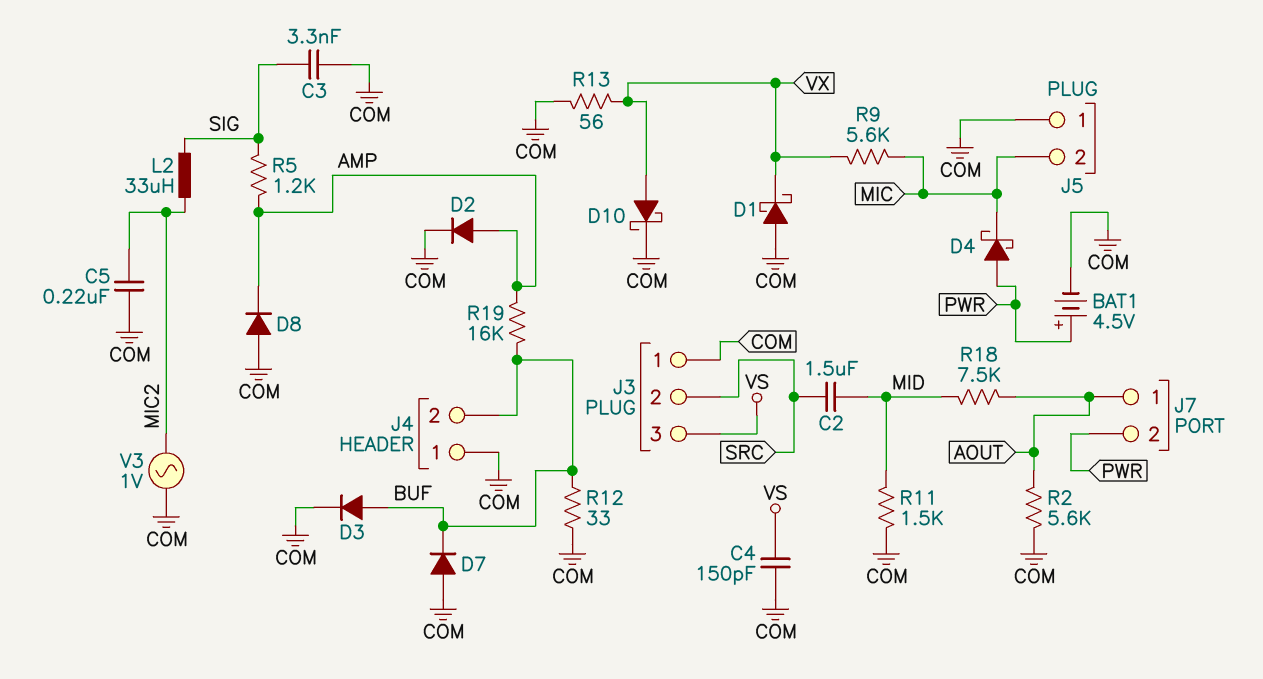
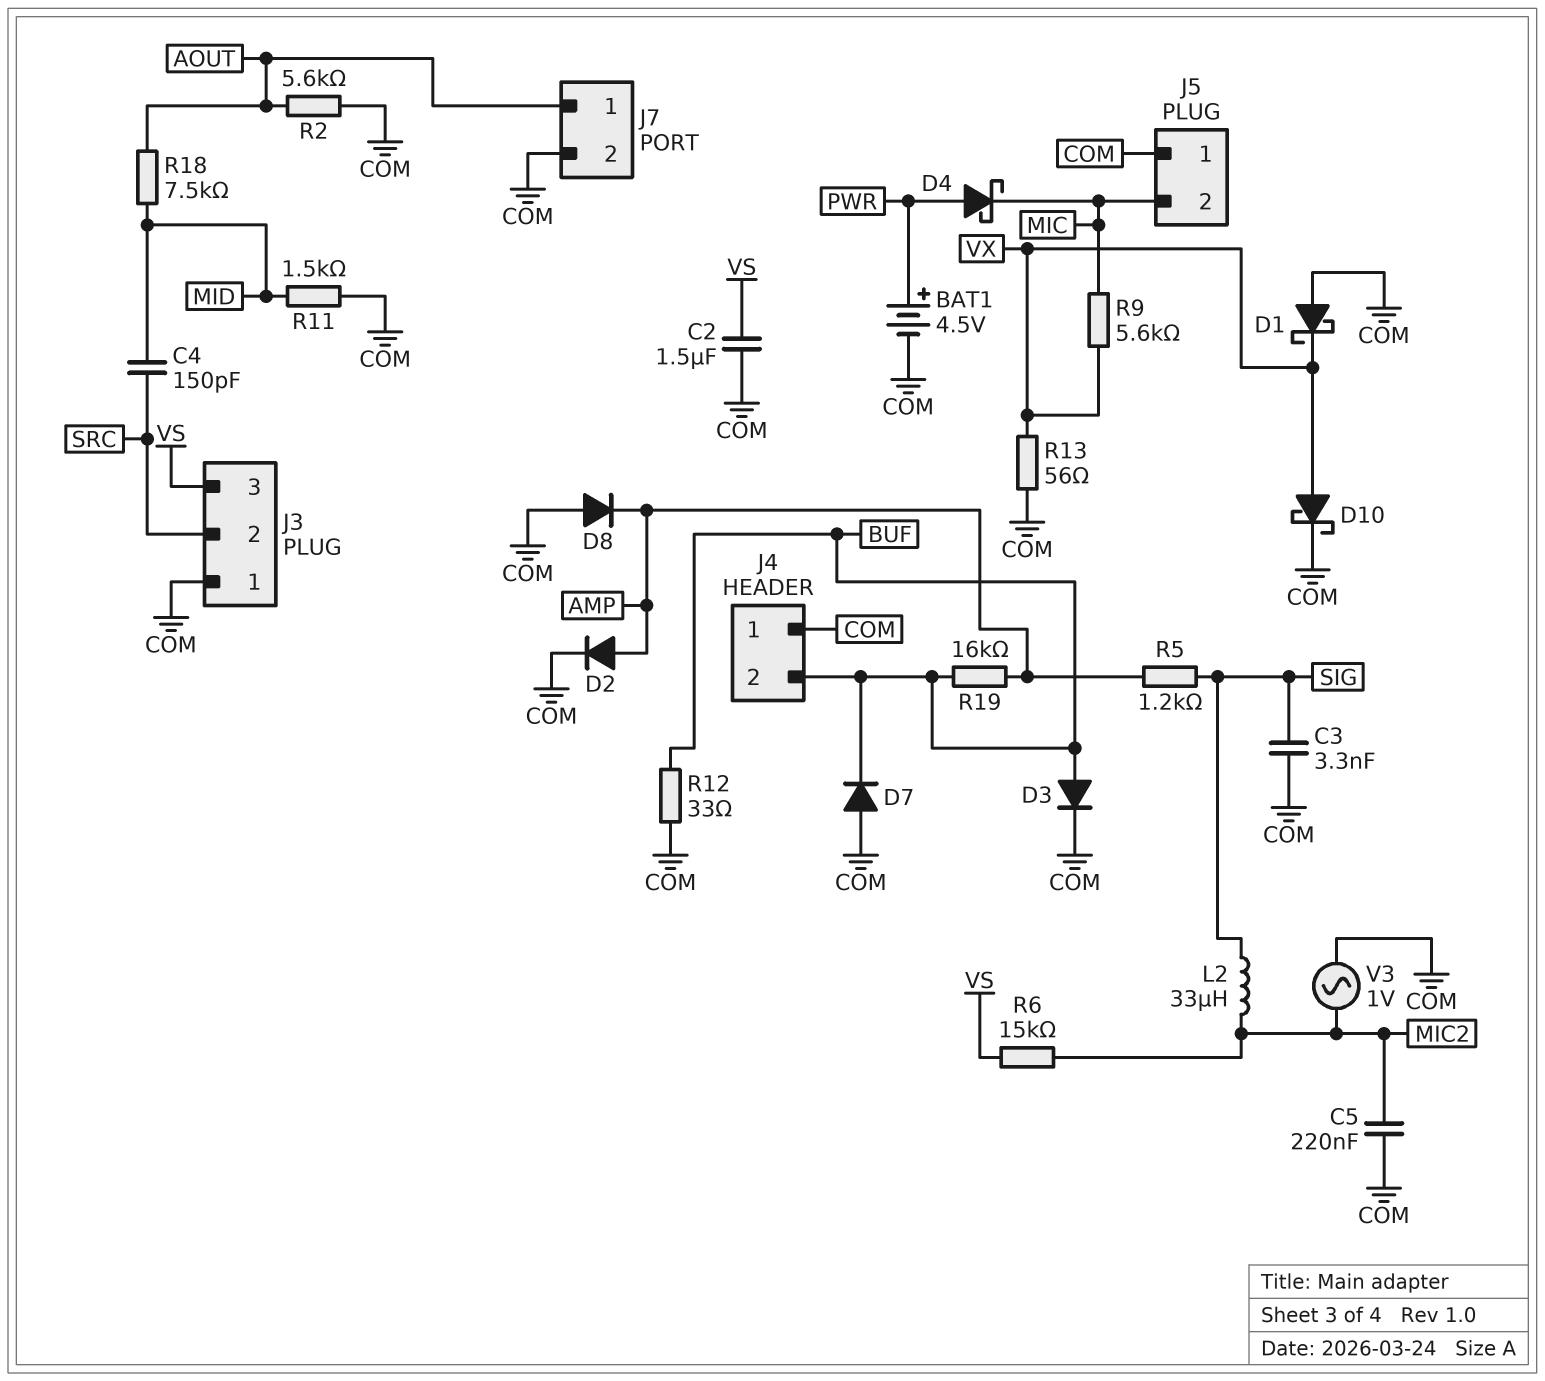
C2: 1.5uF (MID, SRC) -> 1.5uF (COM, VS)
C4: 150pF (COM, VS) -> 150pF (MID, SRC)
J7 pin 2: PWR -> COM
R6: none -> 15k (MIC2, VS)

